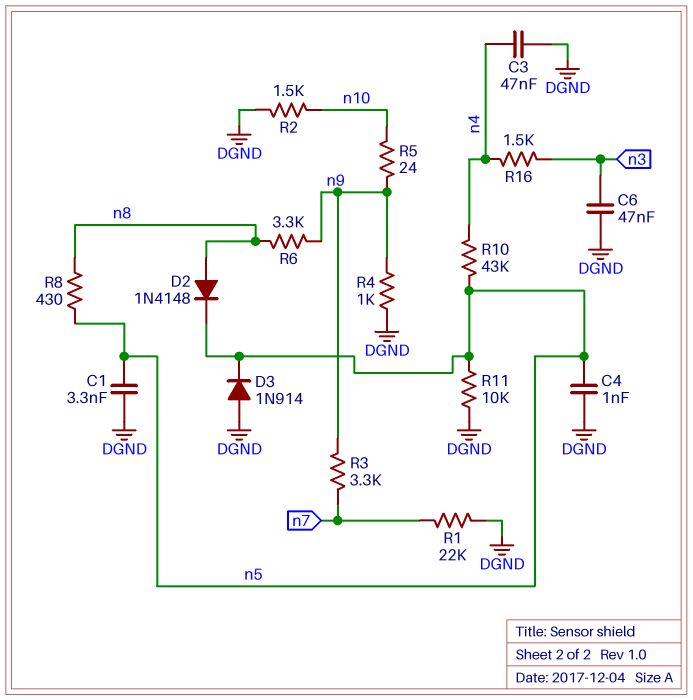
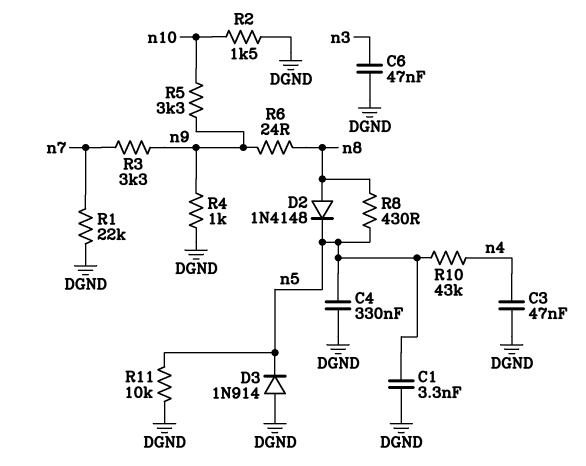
C4: 1nF (DGND, n5) -> 330nF (DGND, n5)
R5: 24 (n9, n10) -> 3.3k (n9, n10)
R6: 3.3k (n8, n9) -> 24 (n8, n9)
R16: 1.5k (n3, n4) -> none

